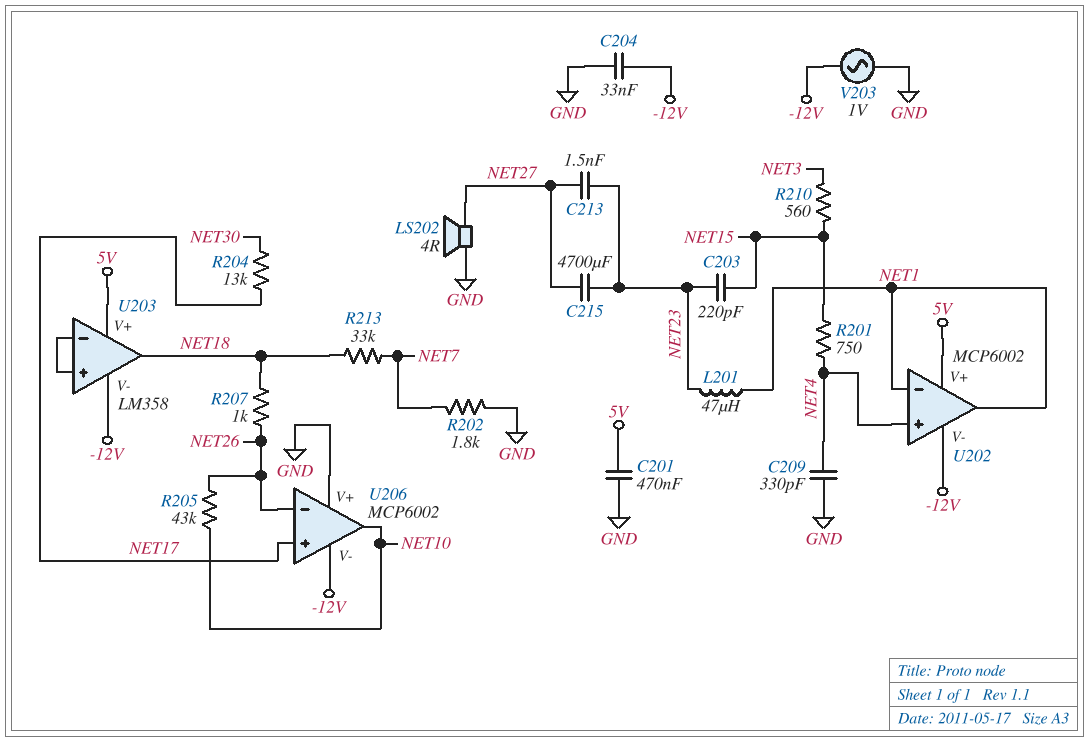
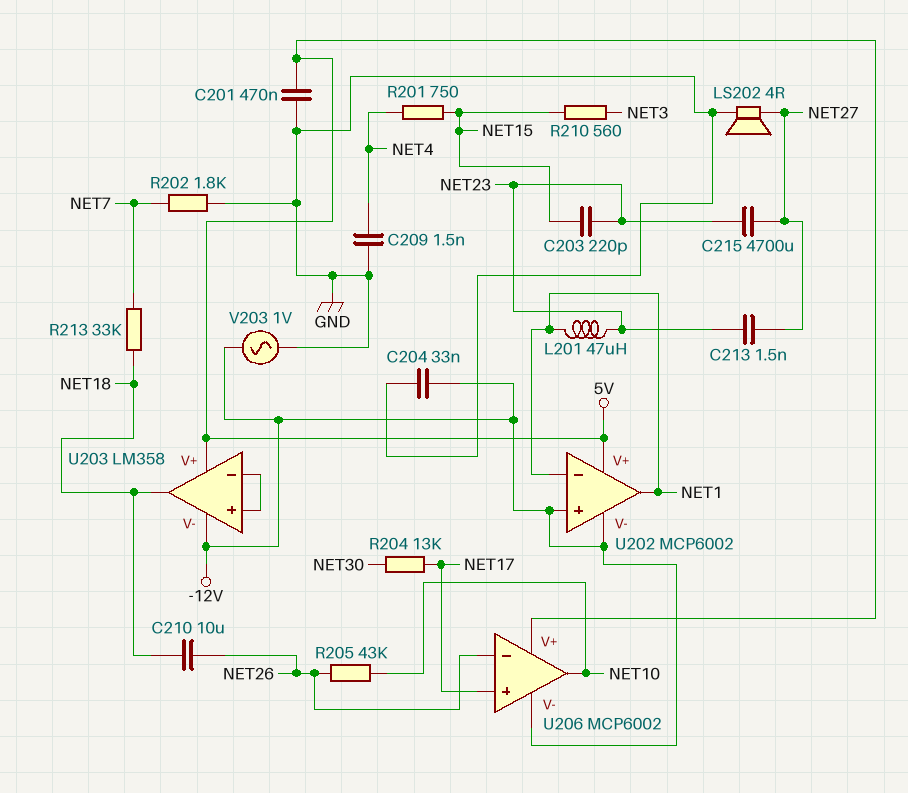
C209: 330pF (GND, NET4) -> 1.5nF (GND, NET4)
C210: none -> 10uF (NET18, NET26)
R207: 1k (NET18, NET26) -> none
U202 pin in+: NET4 -> -12V
U206 pin V+: GND -> 5V

